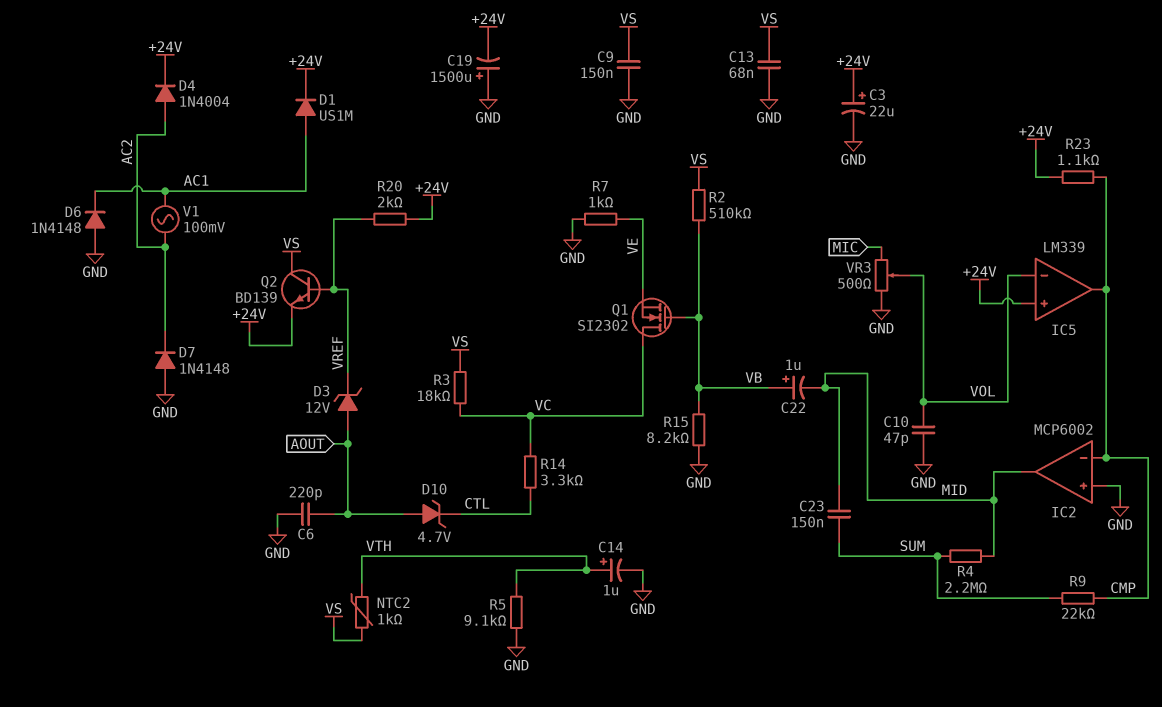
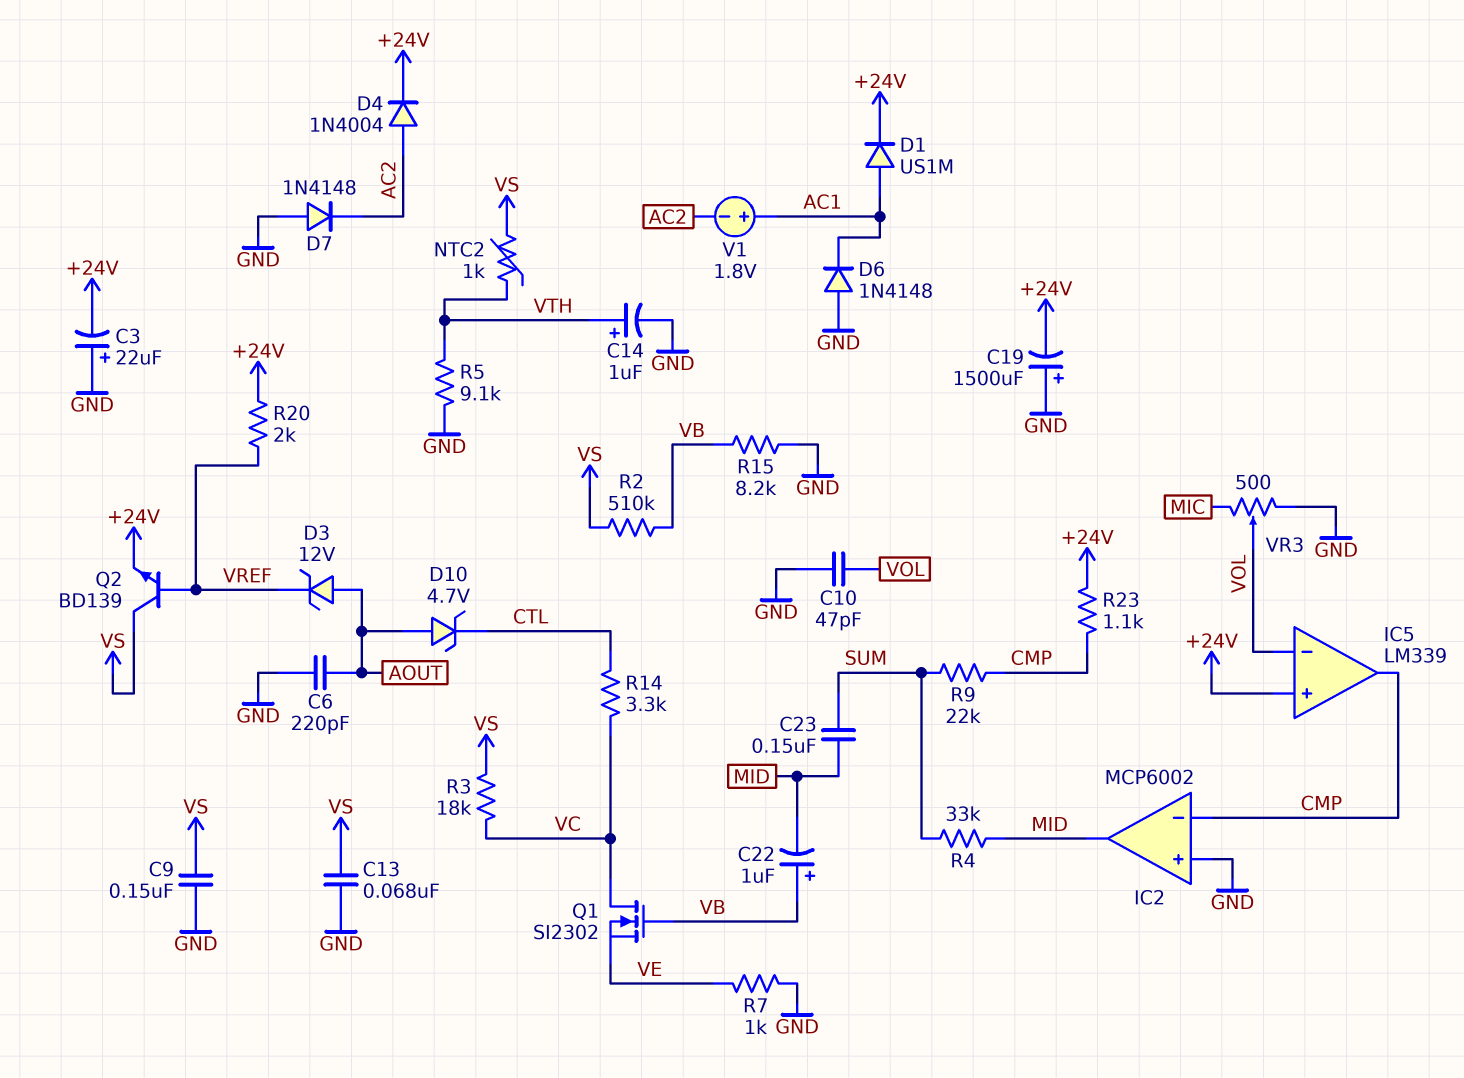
C3: 22uF (plus +24V, minus GND) -> 22uF (plus GND, minus +24V)
R4: 2.2M (MID, SUM) -> 33k (MID, SUM)
V1: AC 100mV (AC1, AC2) -> 1.8V (plus AC1, minus AC2)

